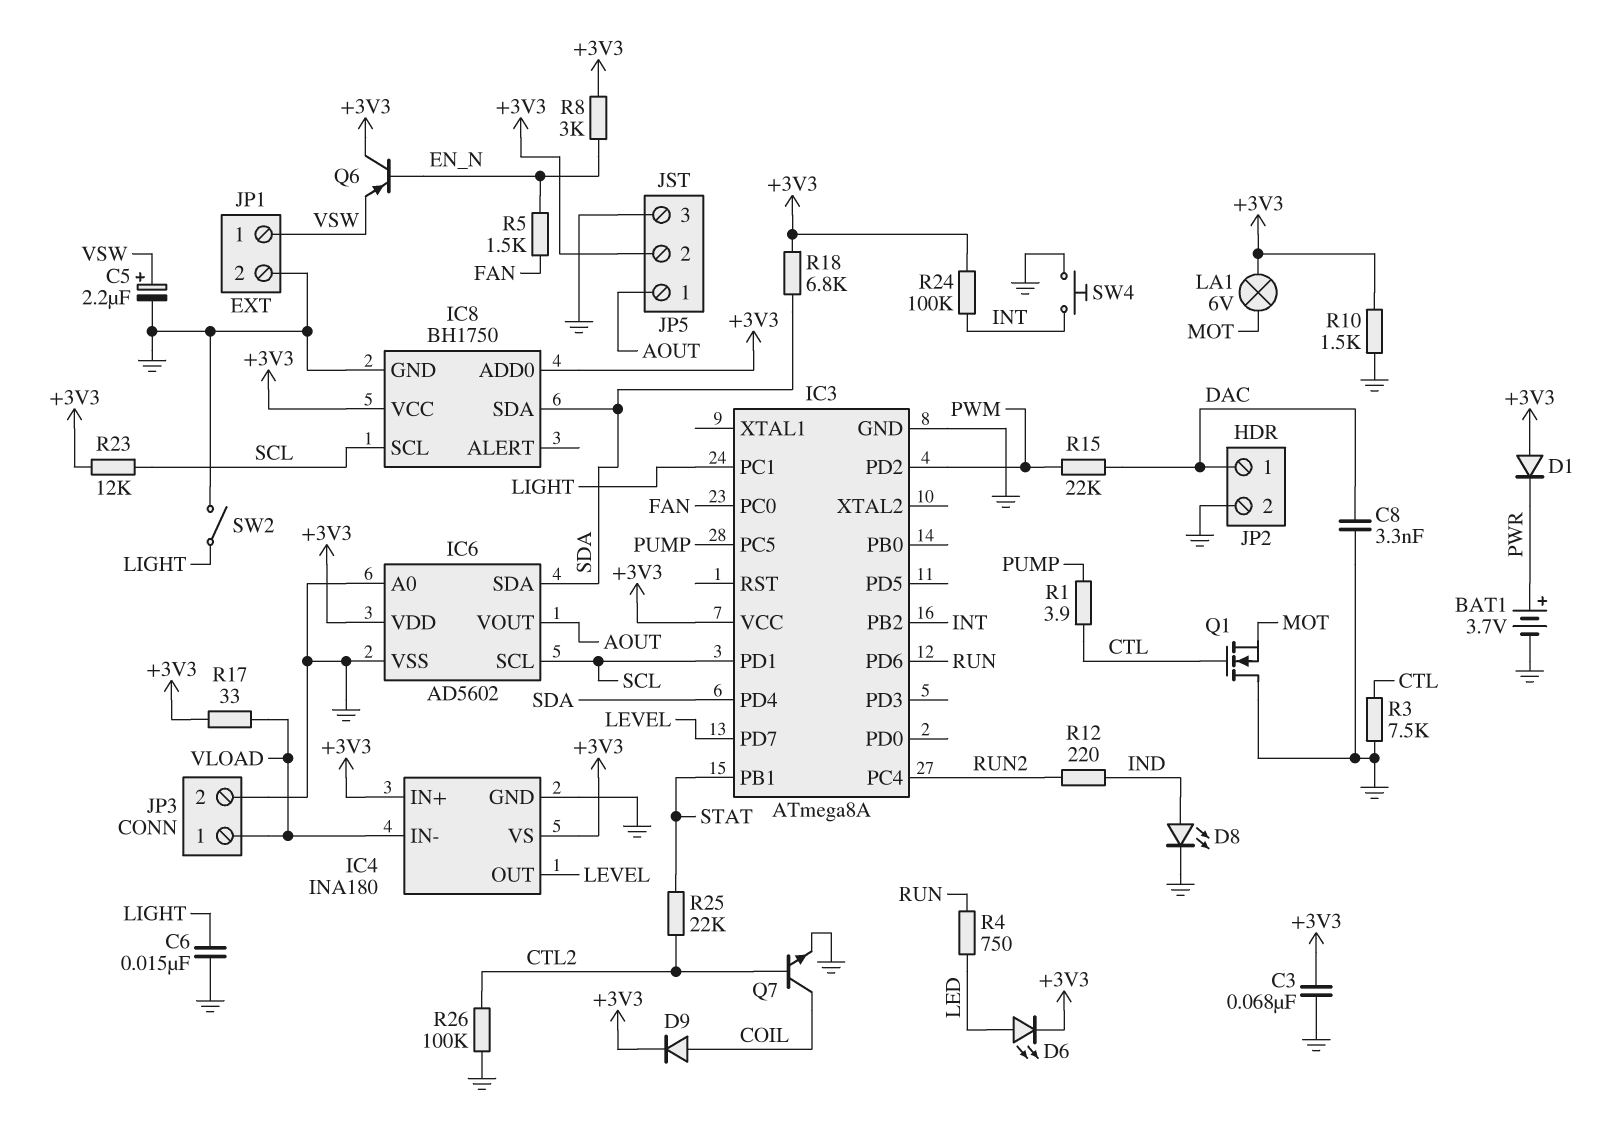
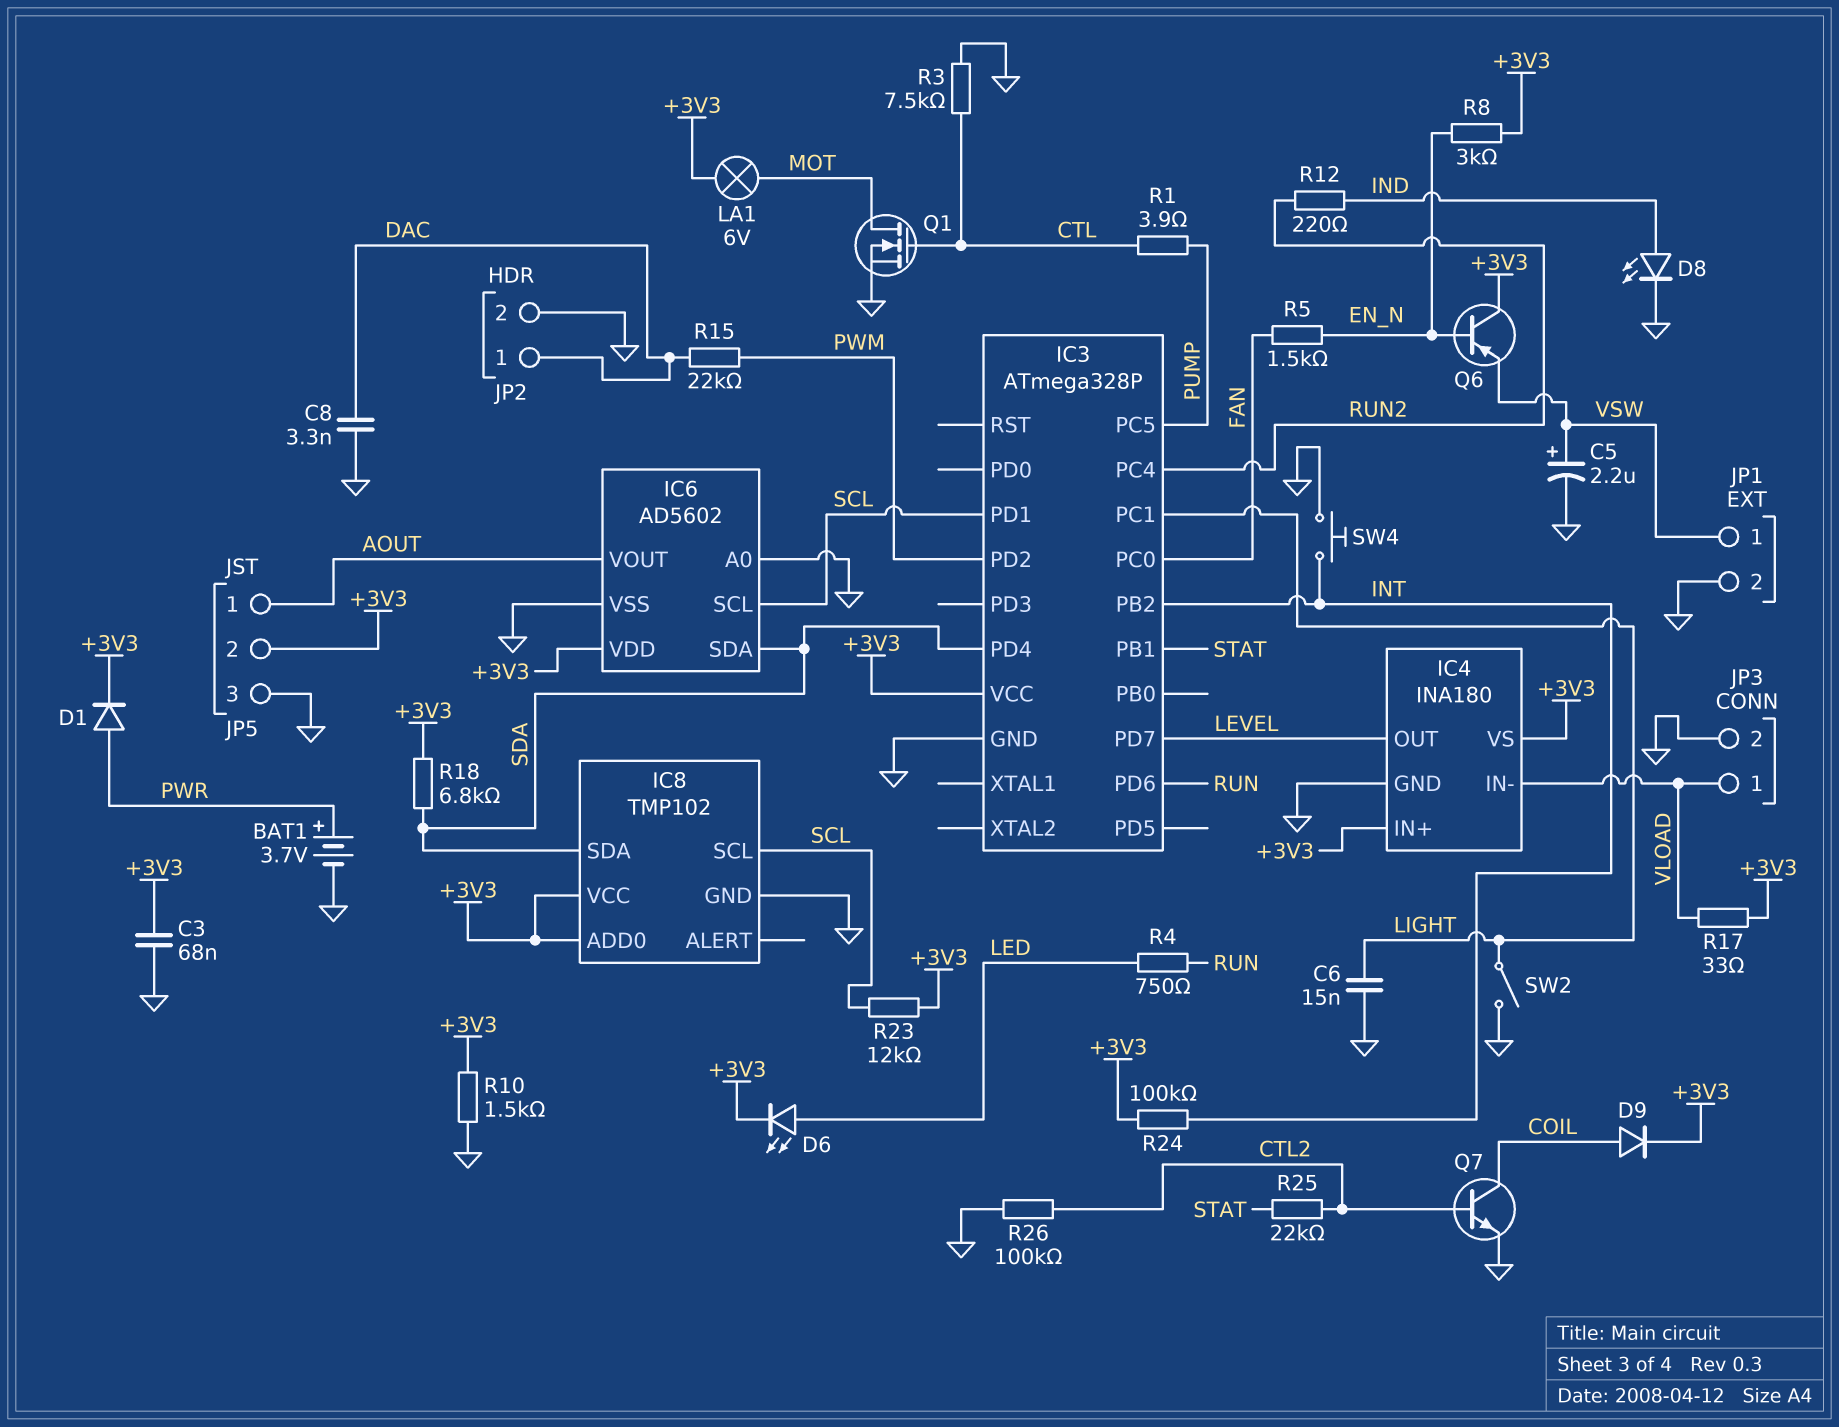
D1: diode (A +3V3, K PWR) -> diode (A PWR, K +3V3)
IC3: ATmega8A -> ATmega328P
IC8: BH1750 -> TMP102
Q1: NMOS (G CTL, D GND, S MOT) -> NMOS (G CTL, D MOT, S GND)

